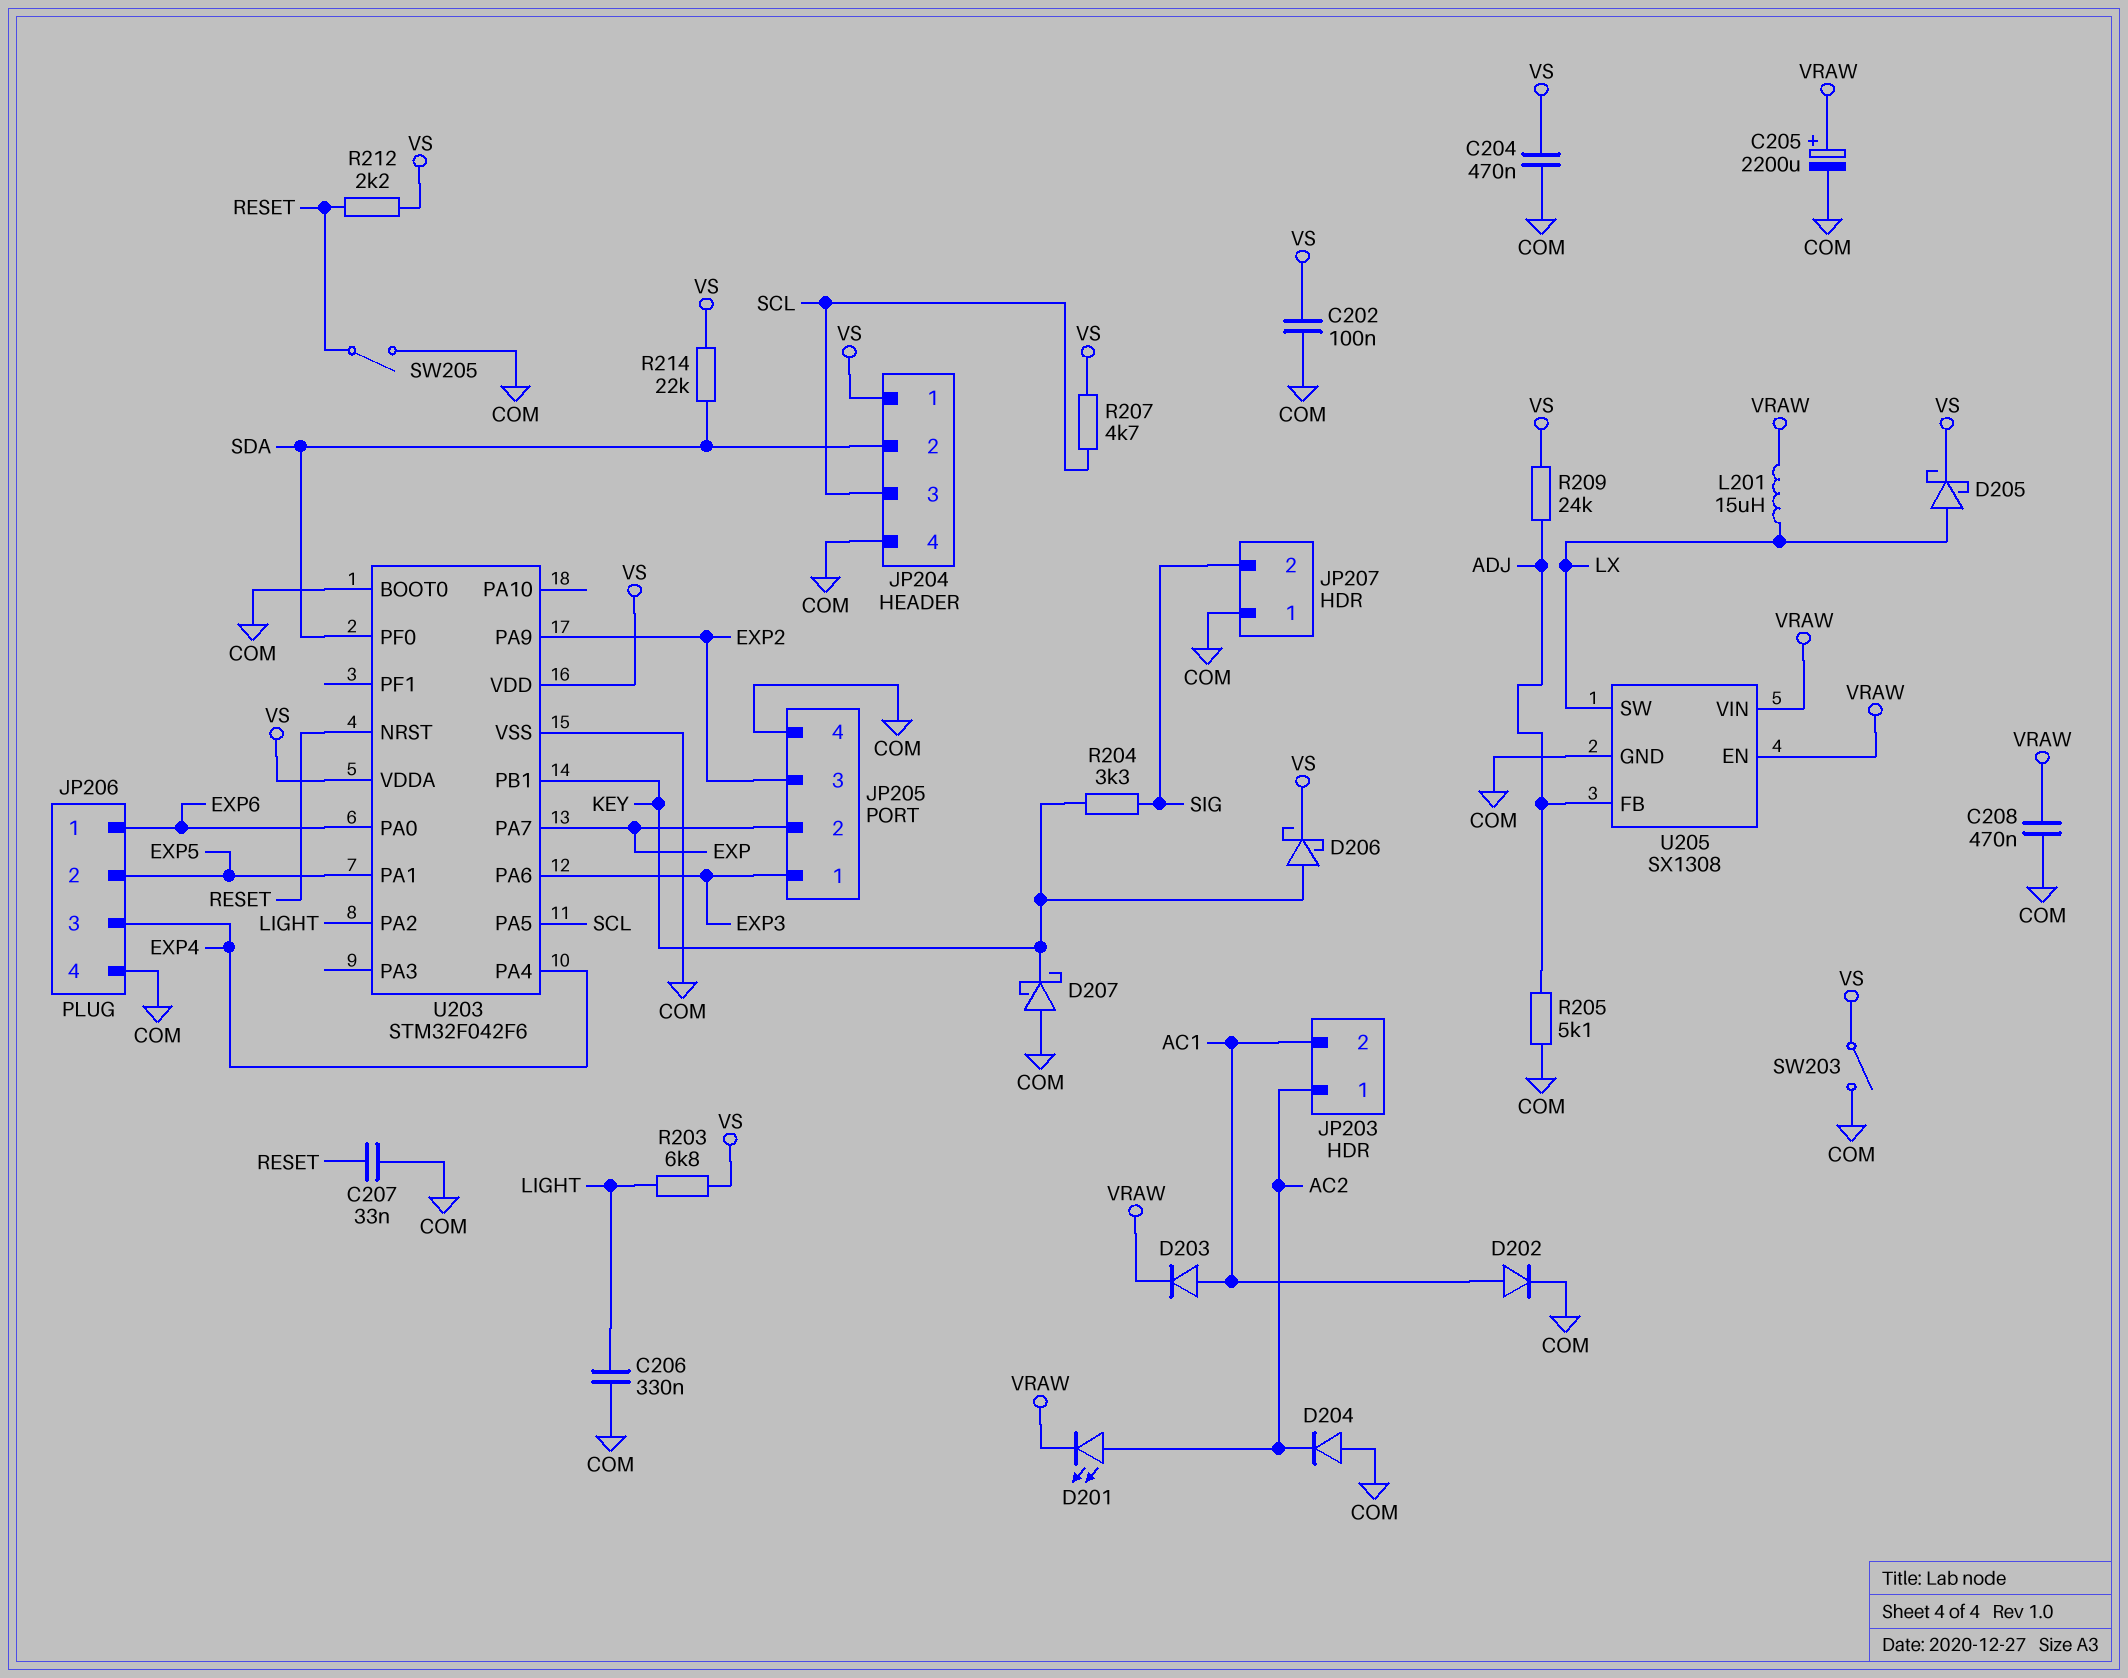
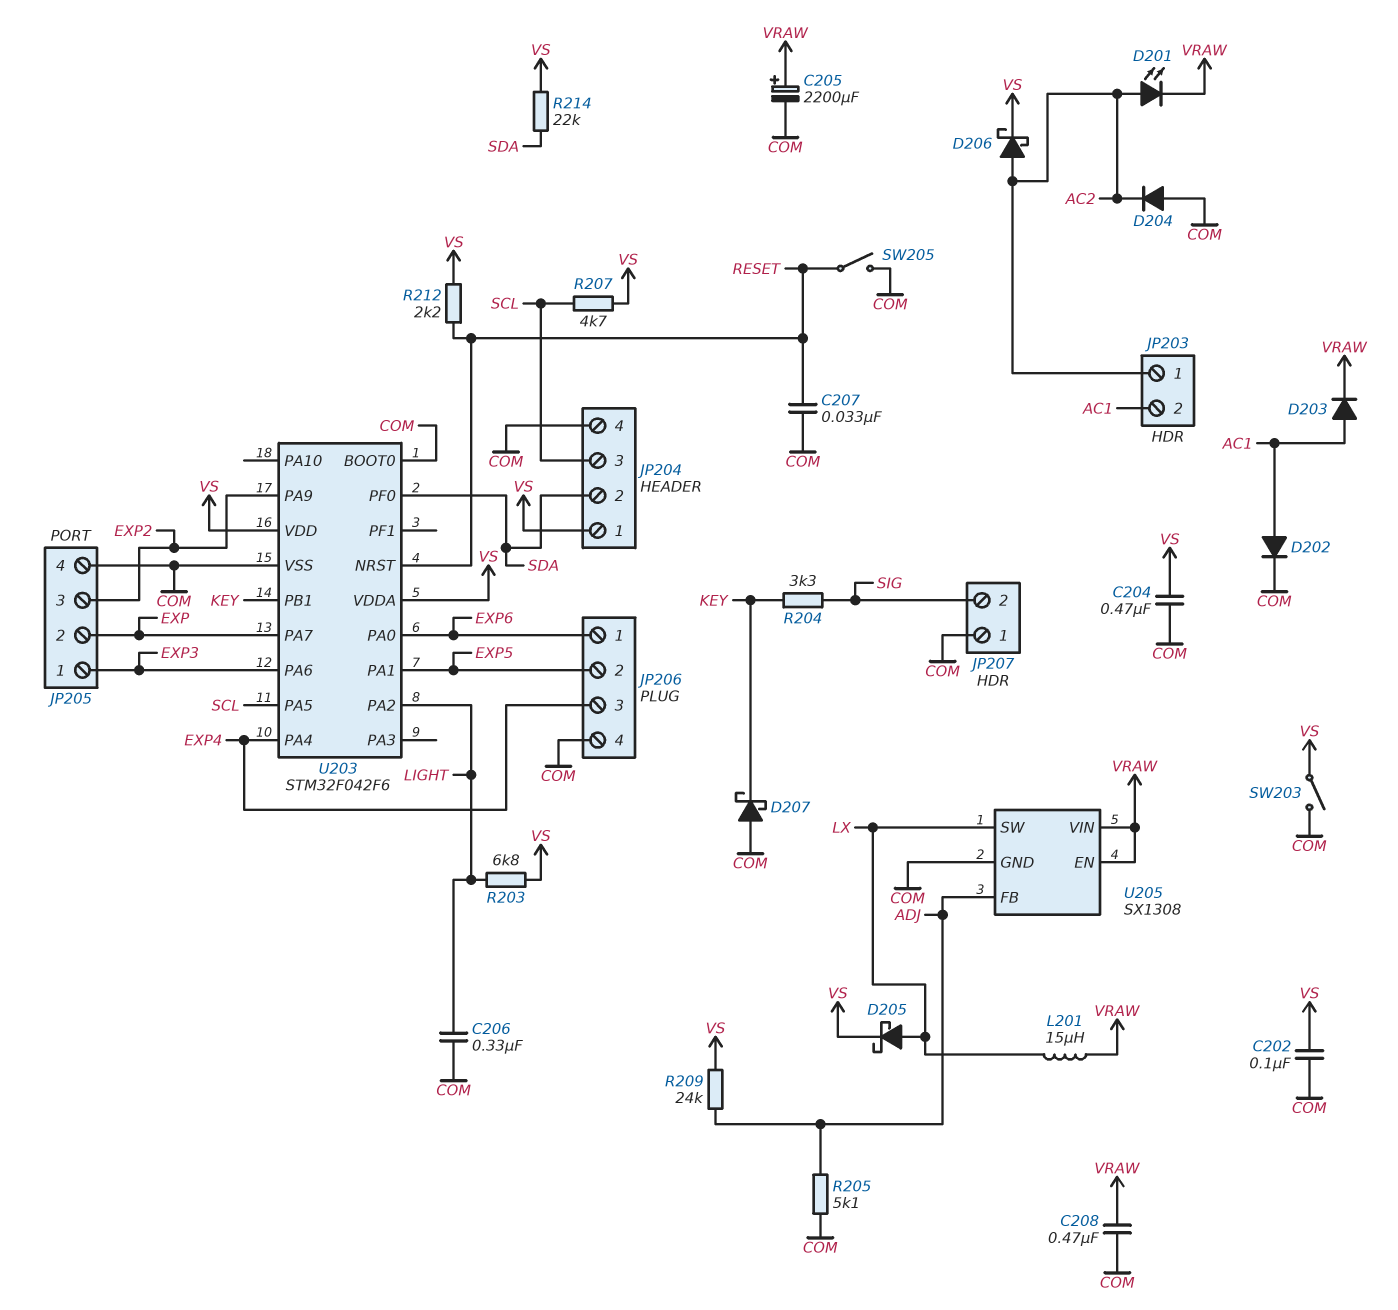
D206: schottky (A KEY, K VS) -> schottky (A AC2, K VS)

